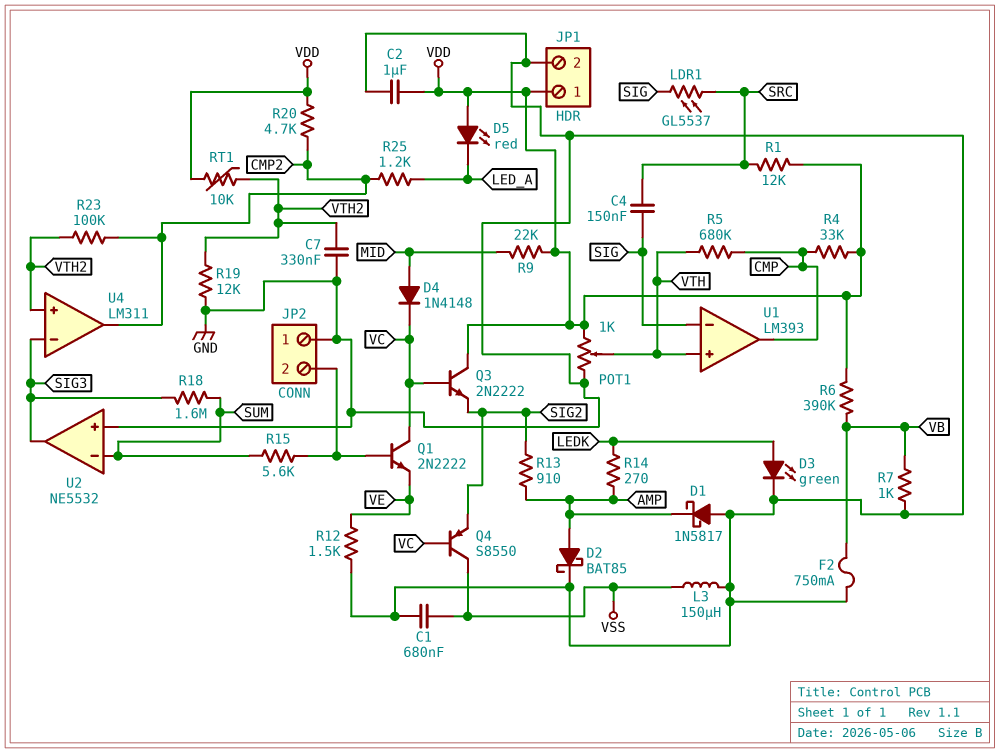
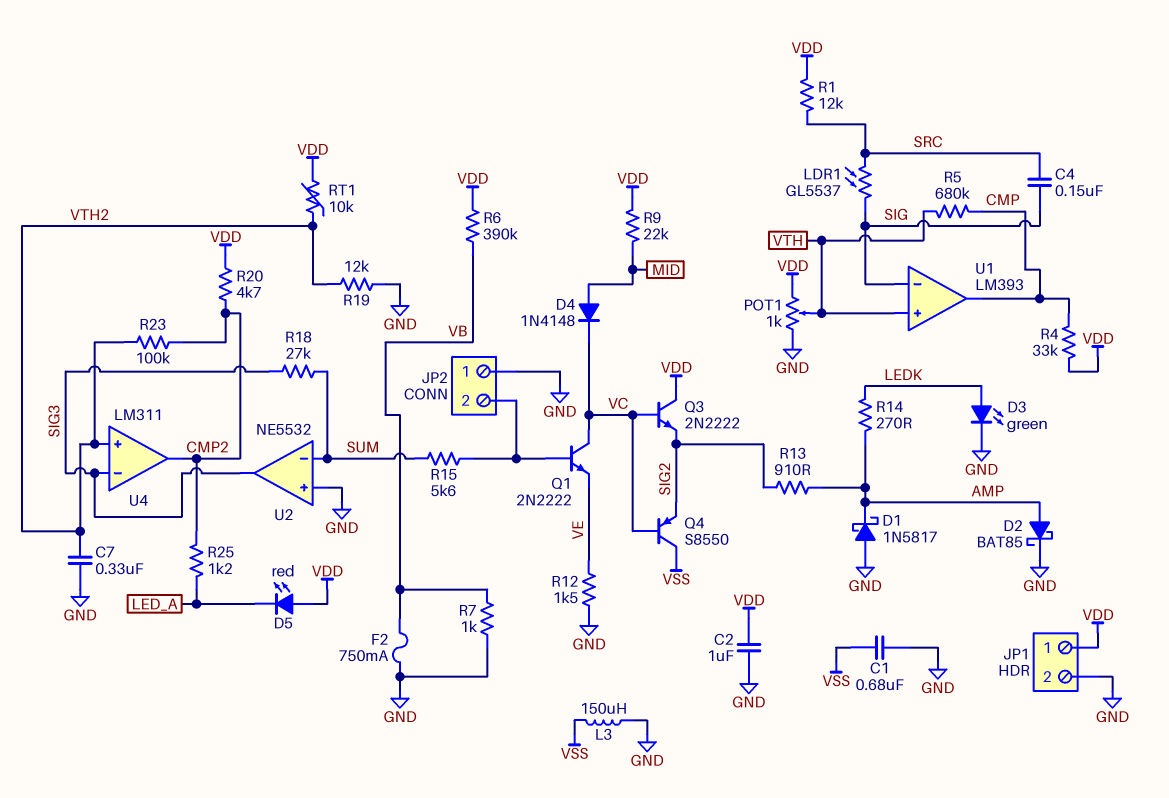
R18: 1.6M (SIG3, SUM) -> 27k (SIG3, SUM)

